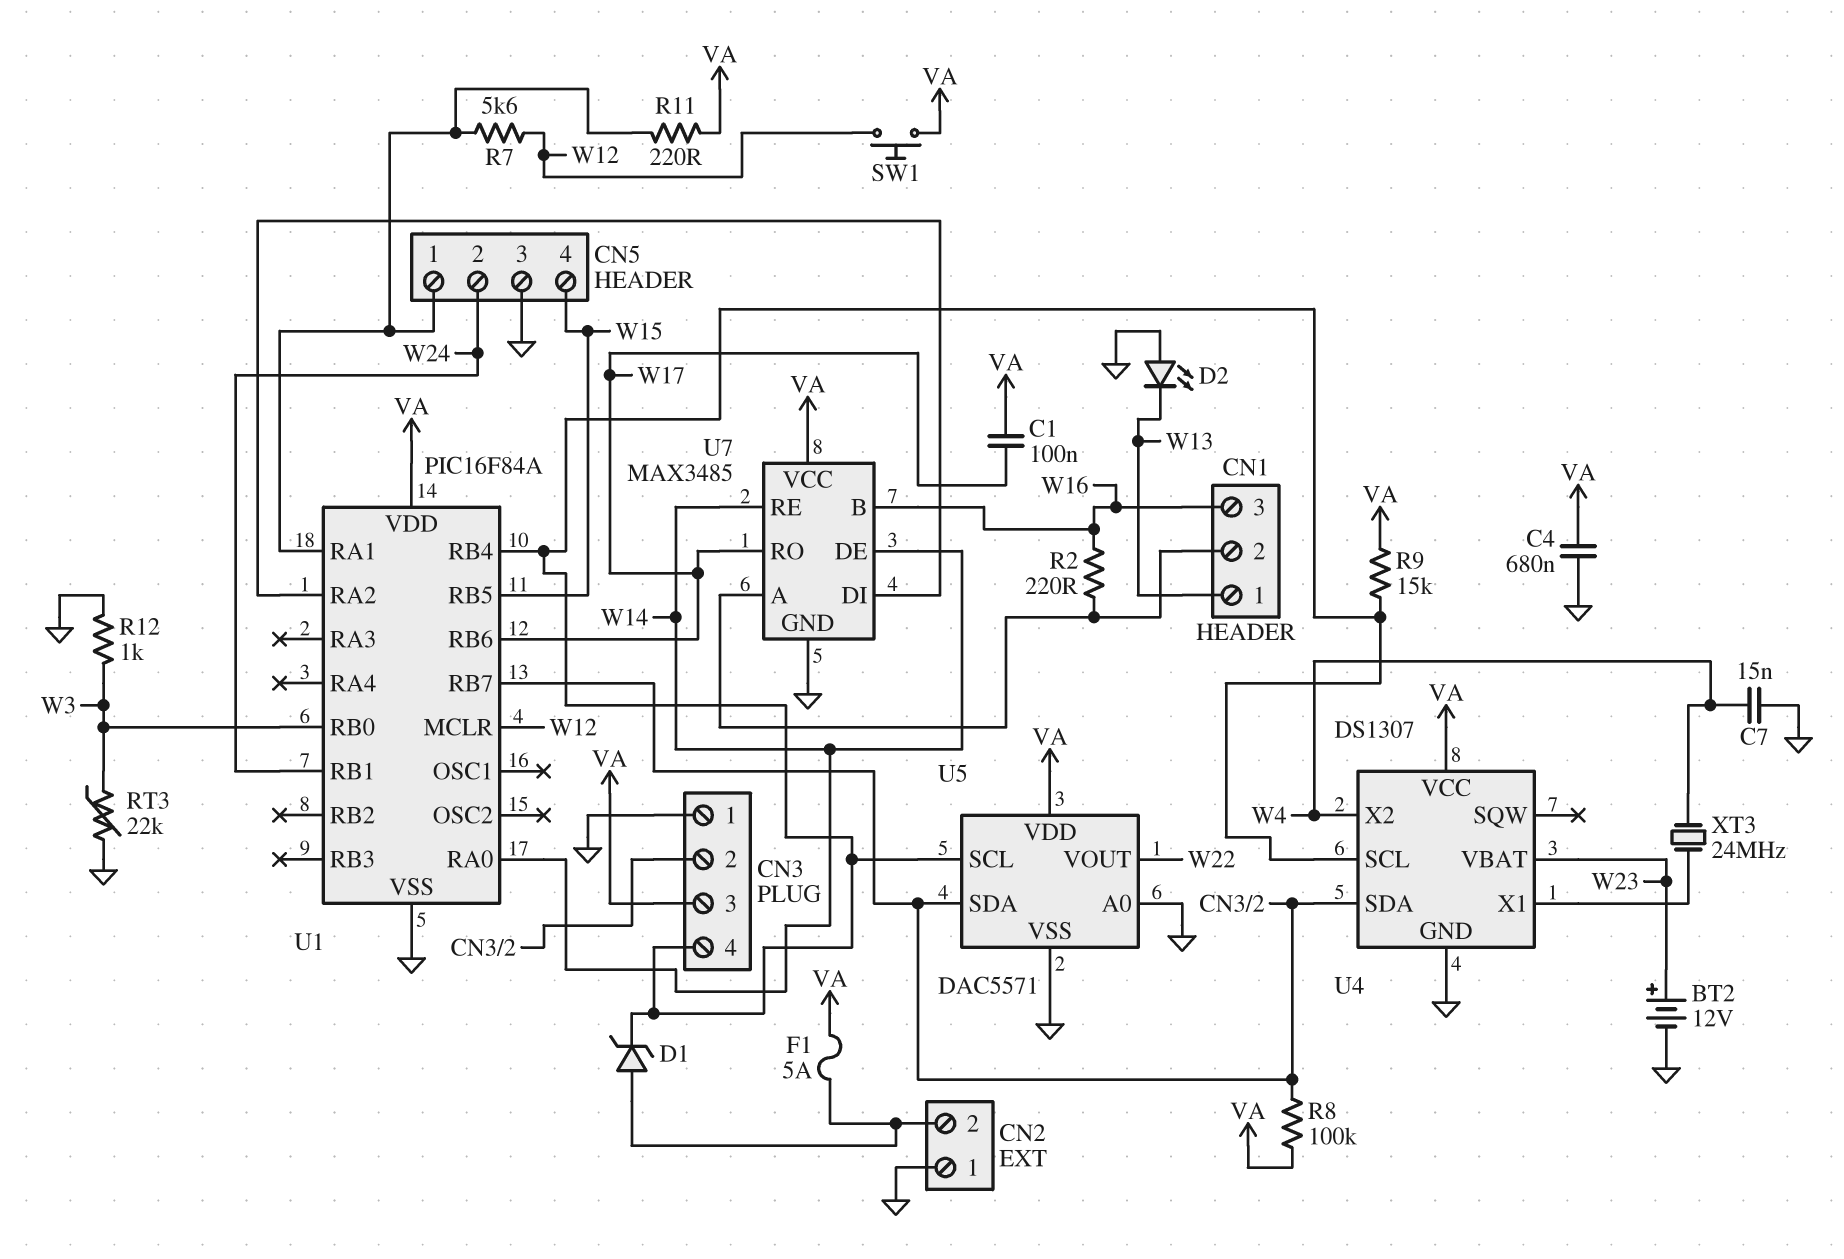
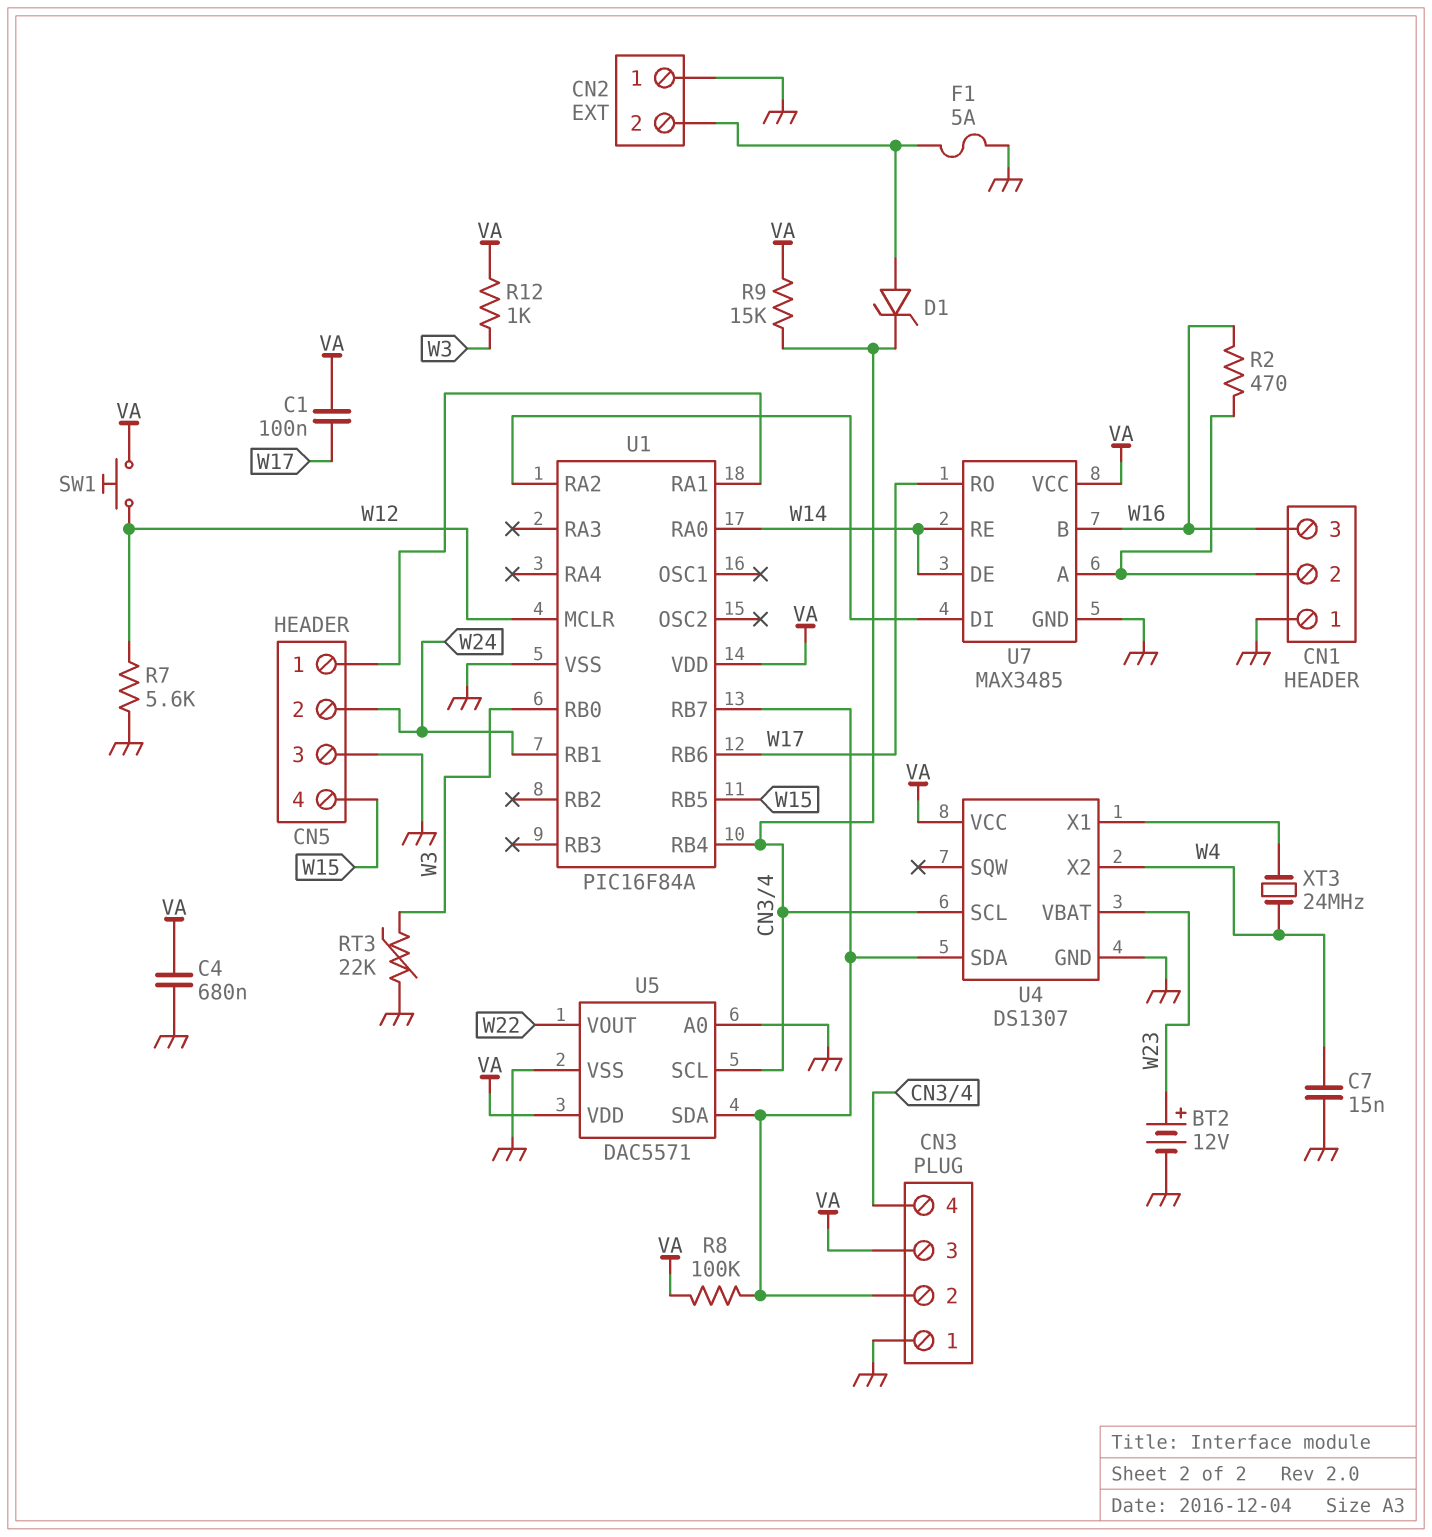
CN1 pin 1: W13 -> GND
D2: LED (A GND, K W13) -> none
F1: 5A (CN2/2, VA) -> 5A (CN2/2, GND)
R2: 220 (CN1/2, W16) -> 470 (CN1/2, W16)
R7: 5.6k (CN5/1, W12) -> 5.6k (GND, W12)
R11: 220 (CN5/1, VA) -> none
R12: 1k (GND, W3) -> 1k (VA, W3)

